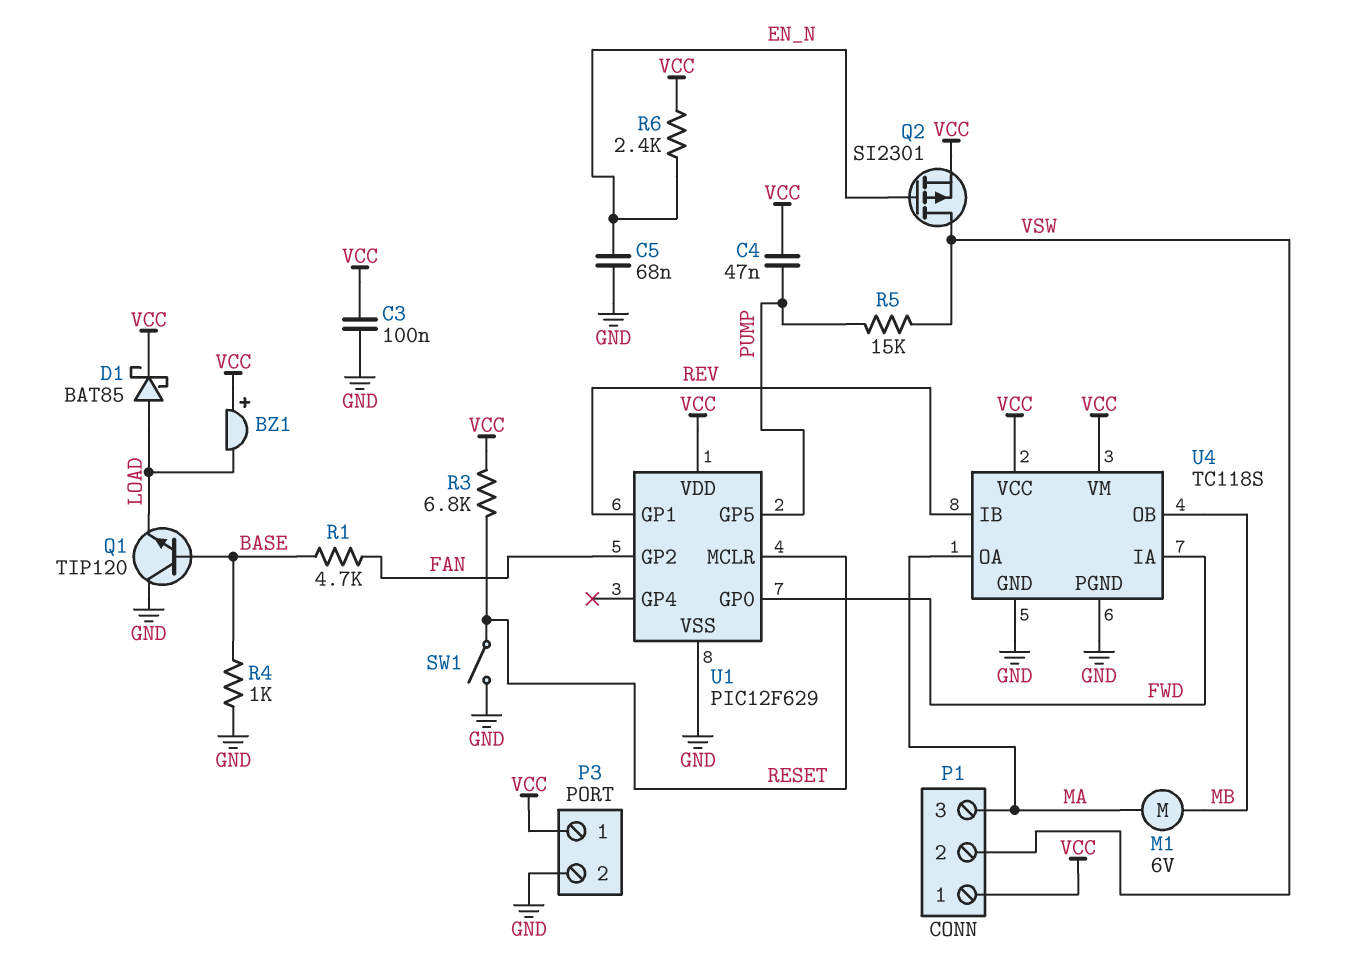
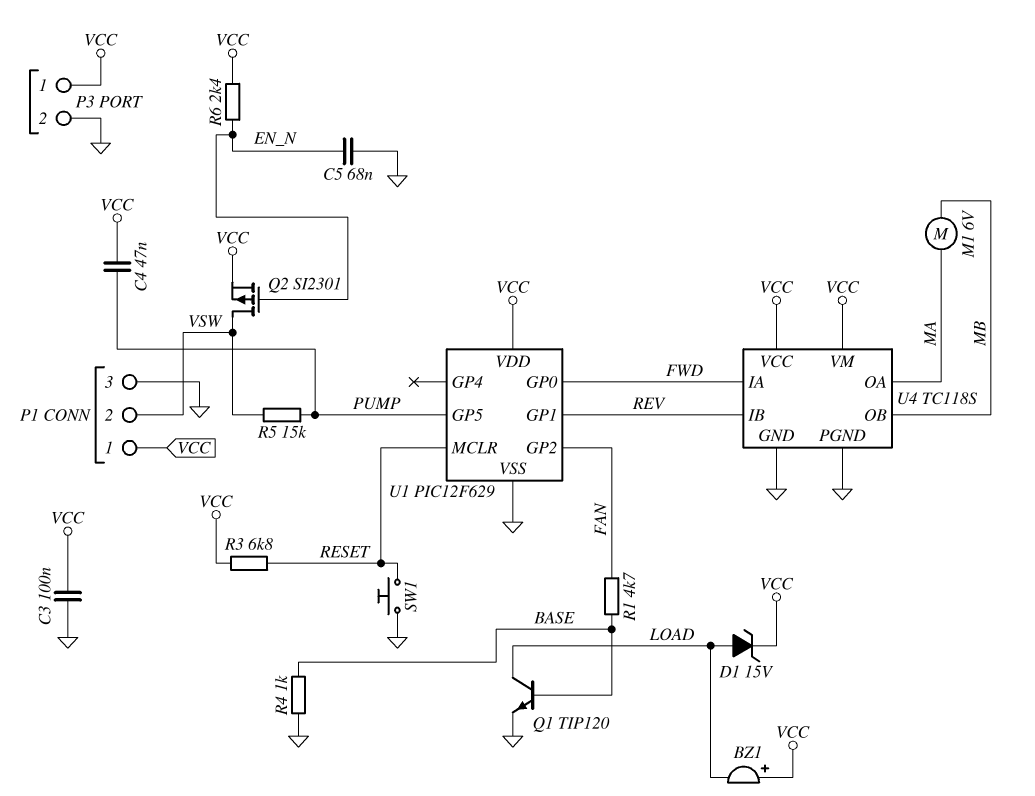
D1: schottky BAT85 (A LOAD, K VCC) -> zener 15V (A LOAD, K VCC)
P1 pin 3: MA -> GND
Q1: NPN TIP120 (B BASE, C GND, E LOAD) -> NPN TIP120 (B BASE, C LOAD, E GND)
SW1: switch (GND, RESET) -> button (GND, RESET)

